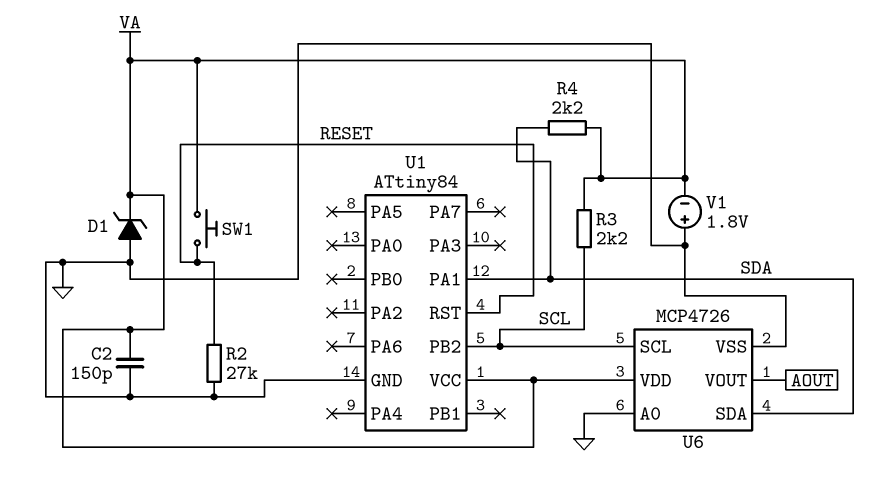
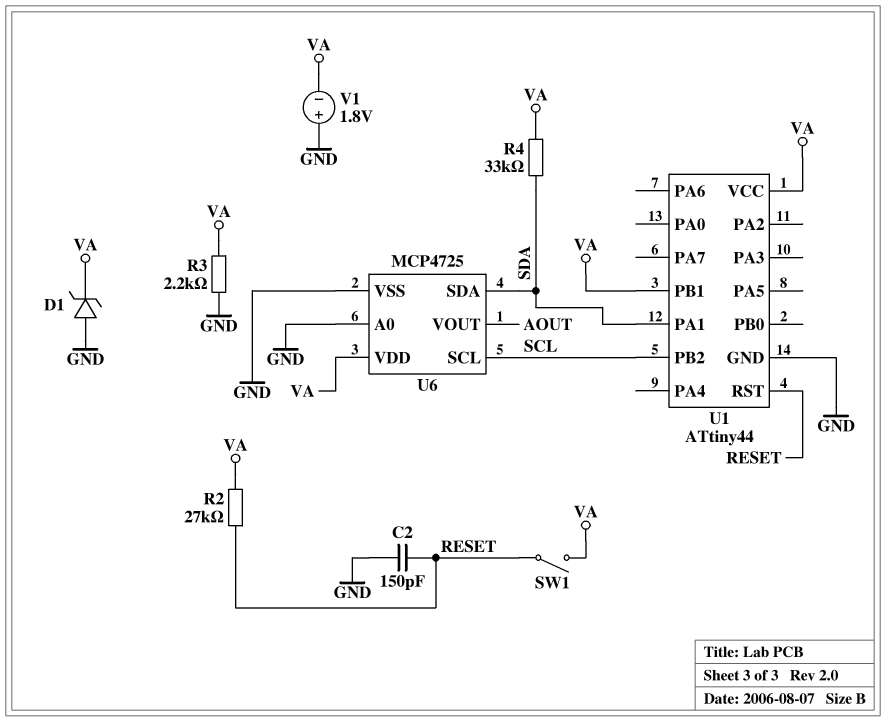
C2: 150pF (GND, VA) -> 150pF (GND, RESET)
R2: 27k (GND, RESET) -> 27k (RESET, VA)
R3: 2.2k (SCL, VA) -> 2.2k (GND, VA)
R4: 2.2k (SDA, VA) -> 33k (SDA, VA)
SW1: button (RESET, VA) -> switch (RESET, VA)
U1: ATtiny84 -> ATtiny44
U1 pin PB1: none -> VA
U6: MCP4726 -> MCP4725

